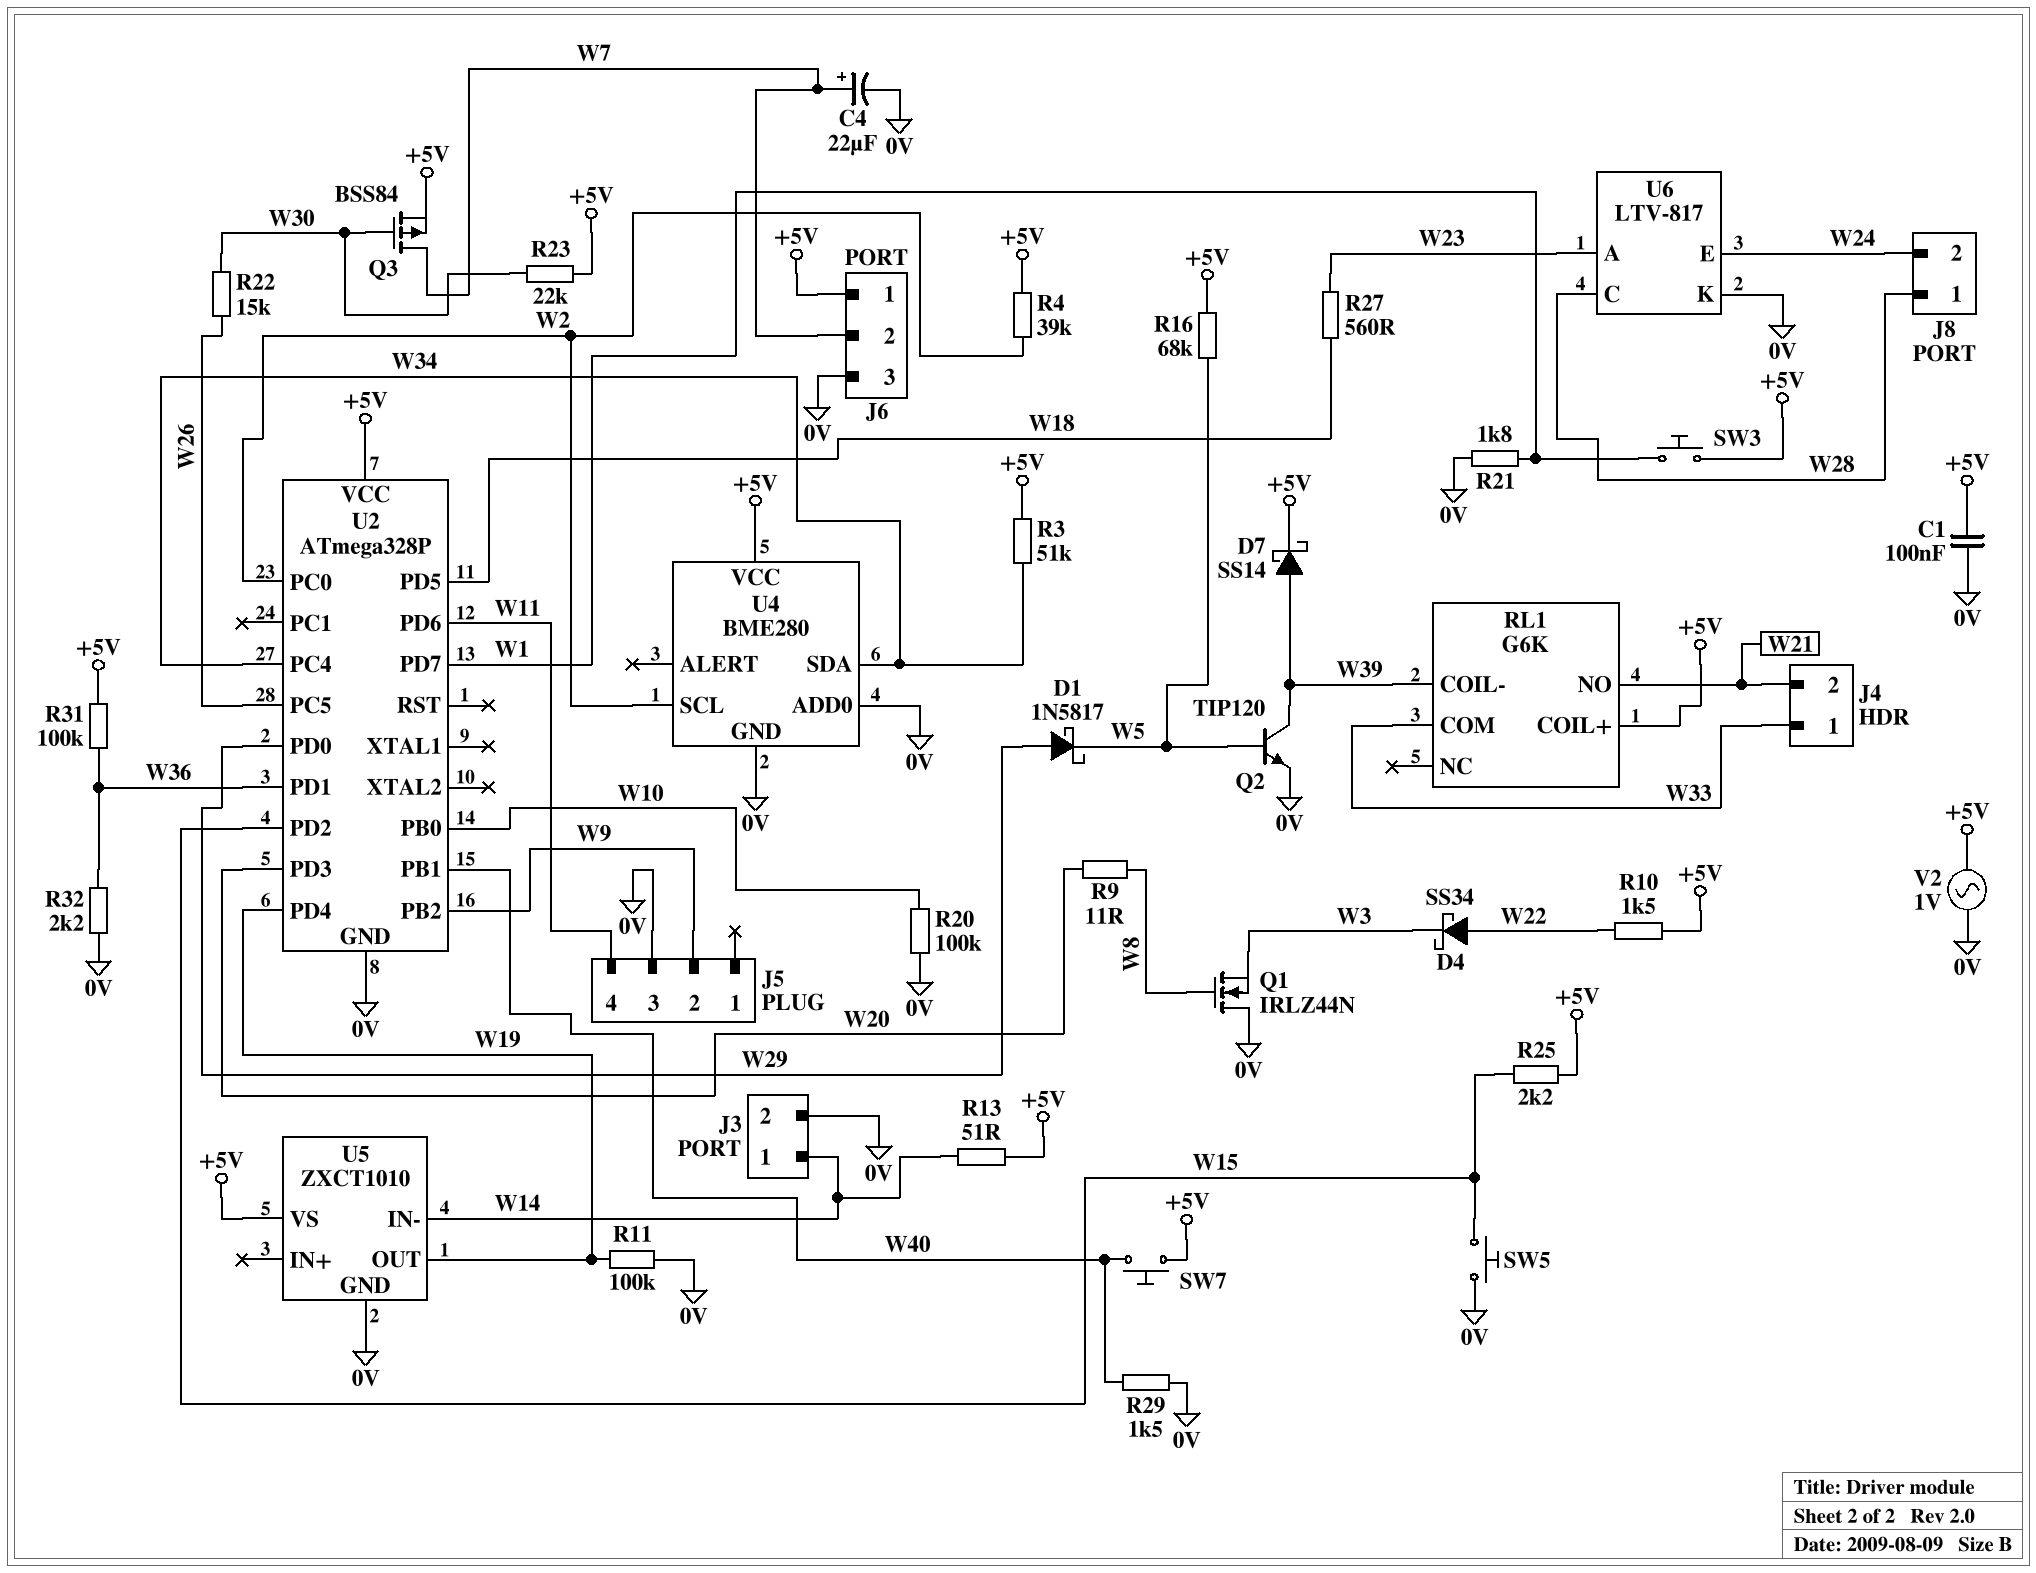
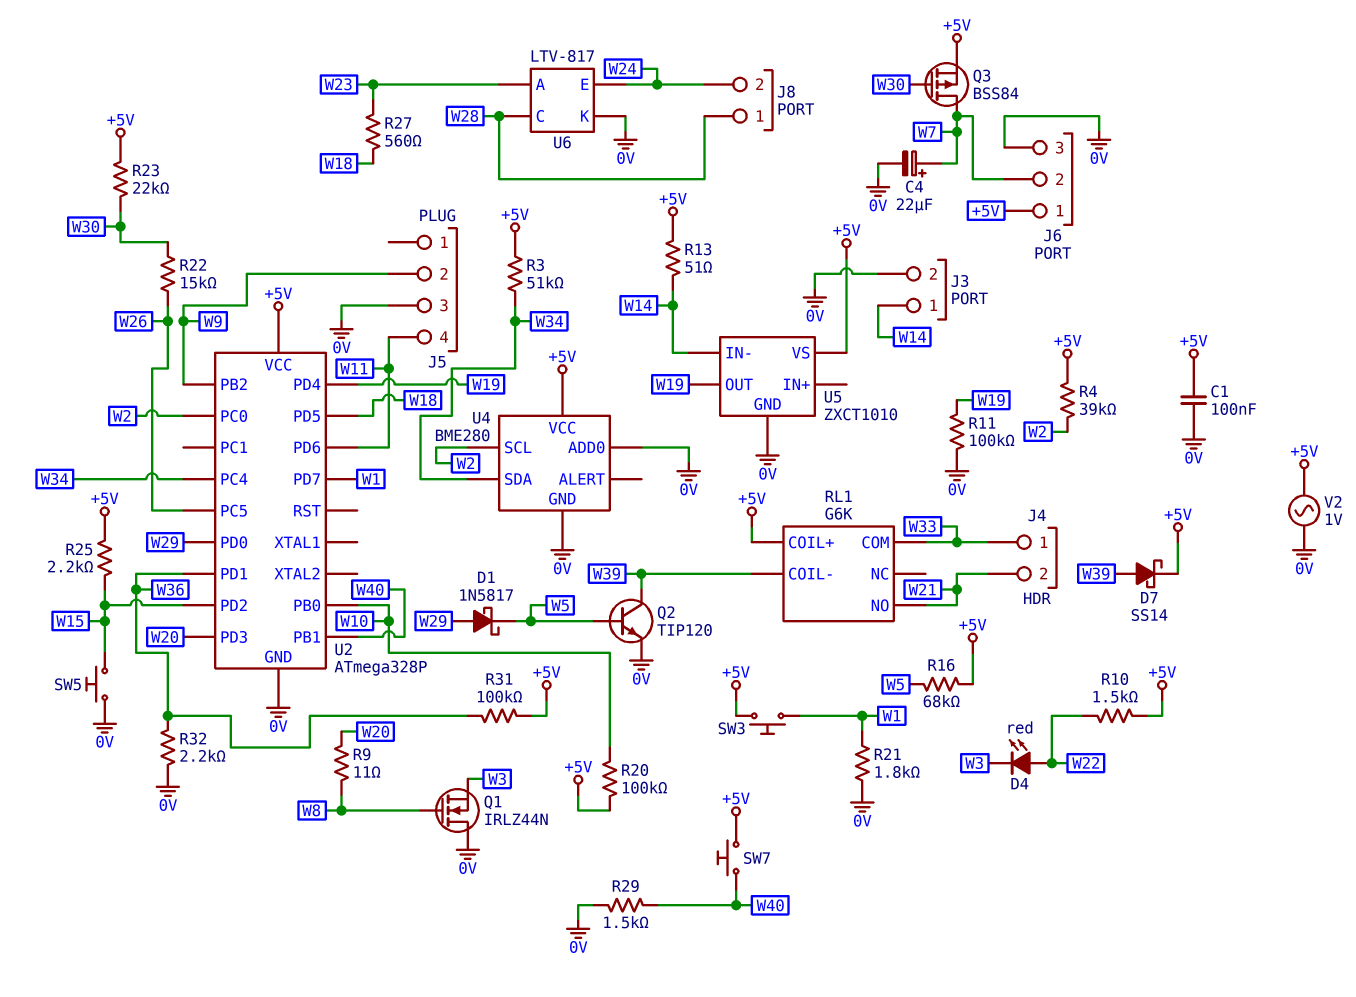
D4: schottky SS34 (A W22, K W3) -> LED red (A W22, K W3)
R20: 100k (0V, W10) -> 100k (+5V, W10)

